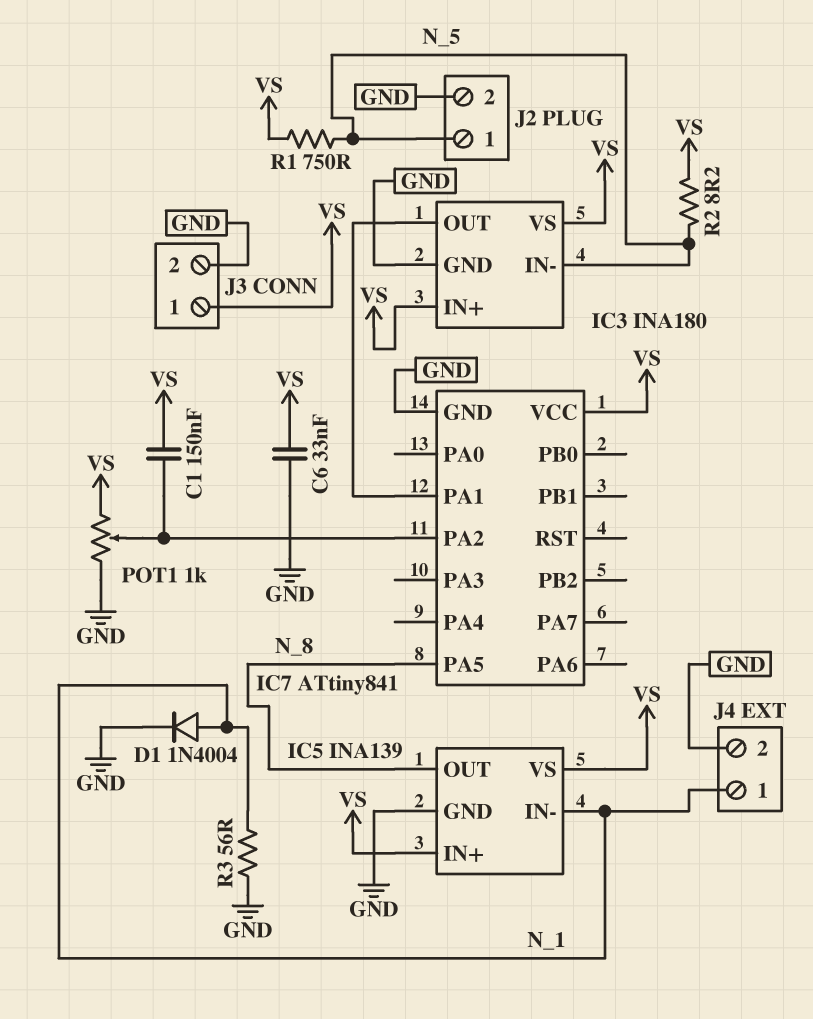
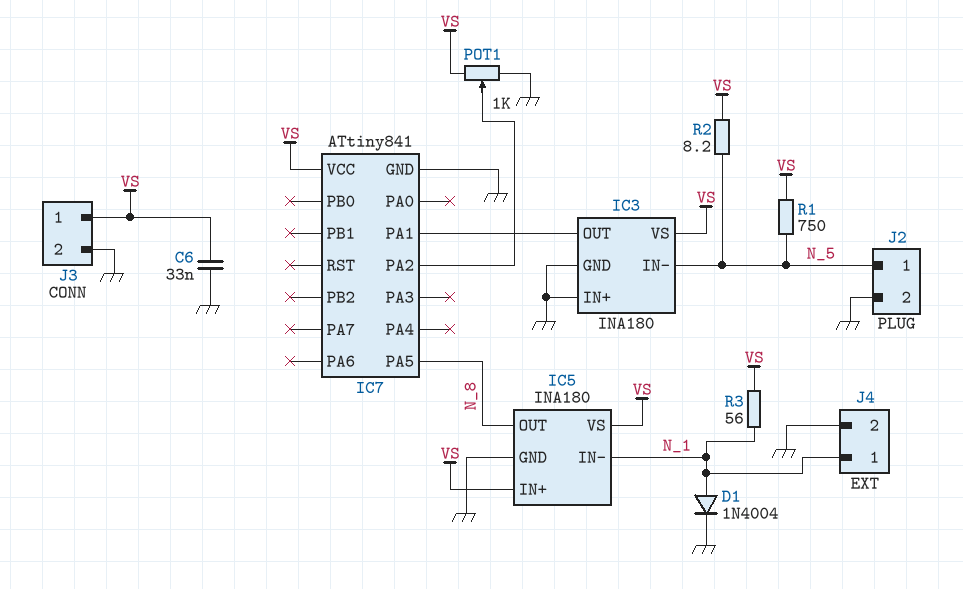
C1: 150nF (IC7/PA2, VS) -> none
IC3 pin IN+: VS -> GND
IC5: INA139 -> INA180
R3: 56 (GND, N_1) -> 56 (N_1, VS)

